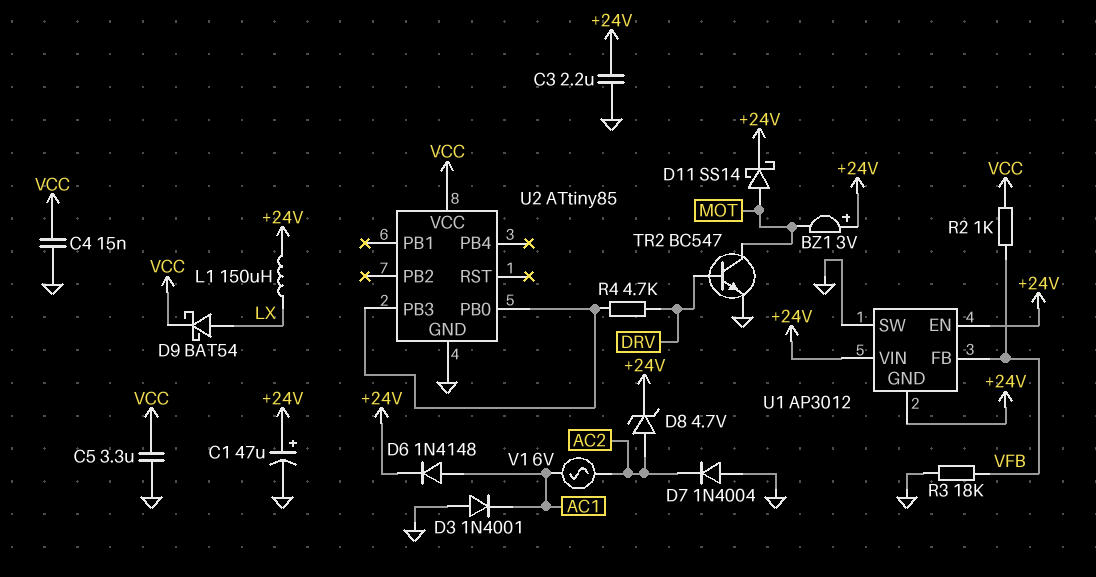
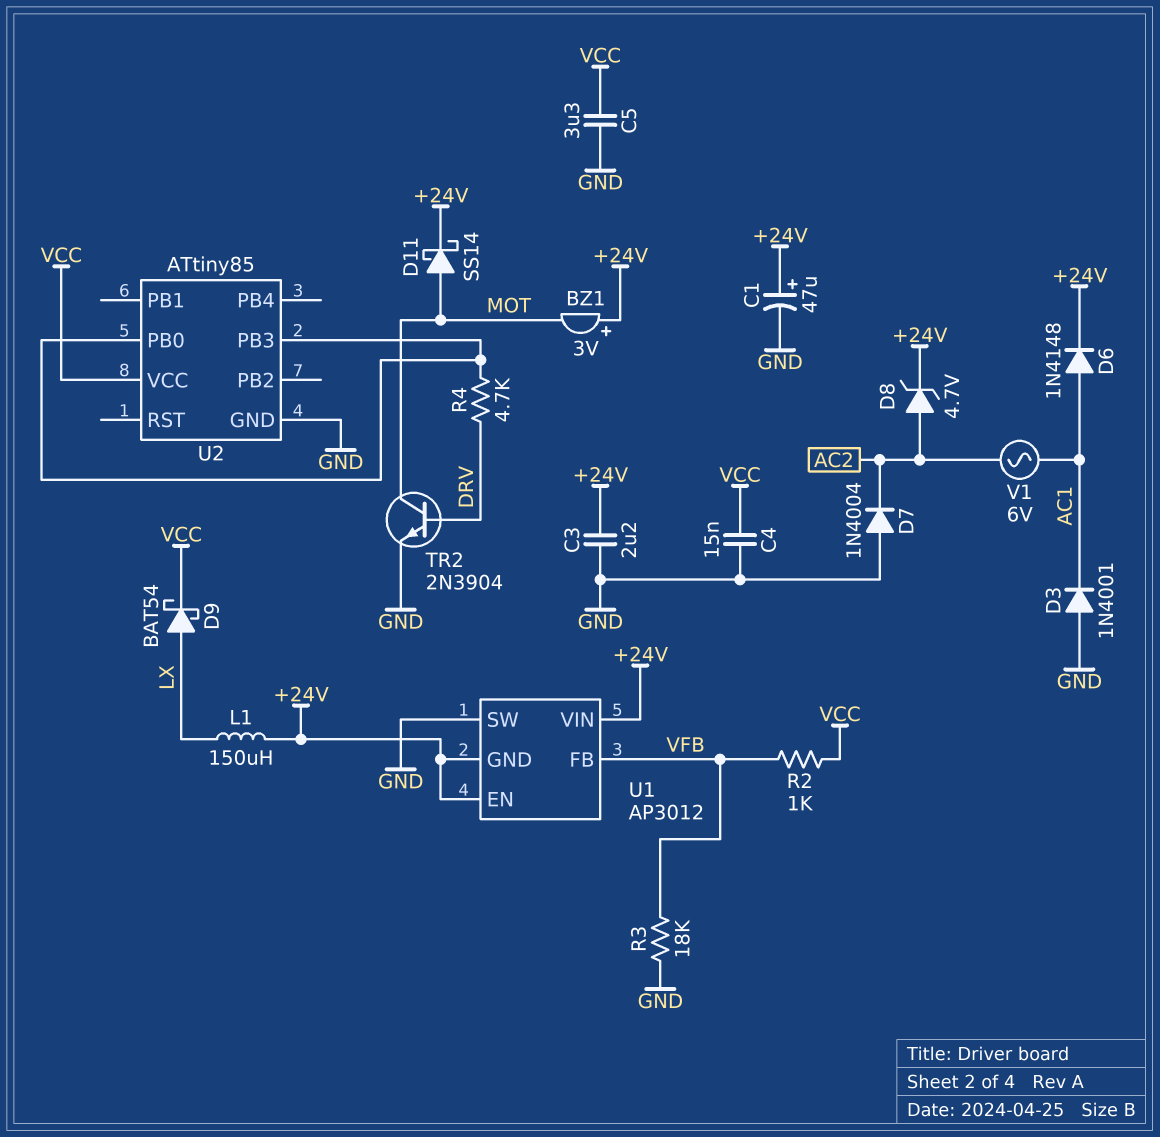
TR2: NPN BC547 (B DRV, C MOT, E GND) -> NPN 2N3904 (B DRV, C MOT, E GND)

